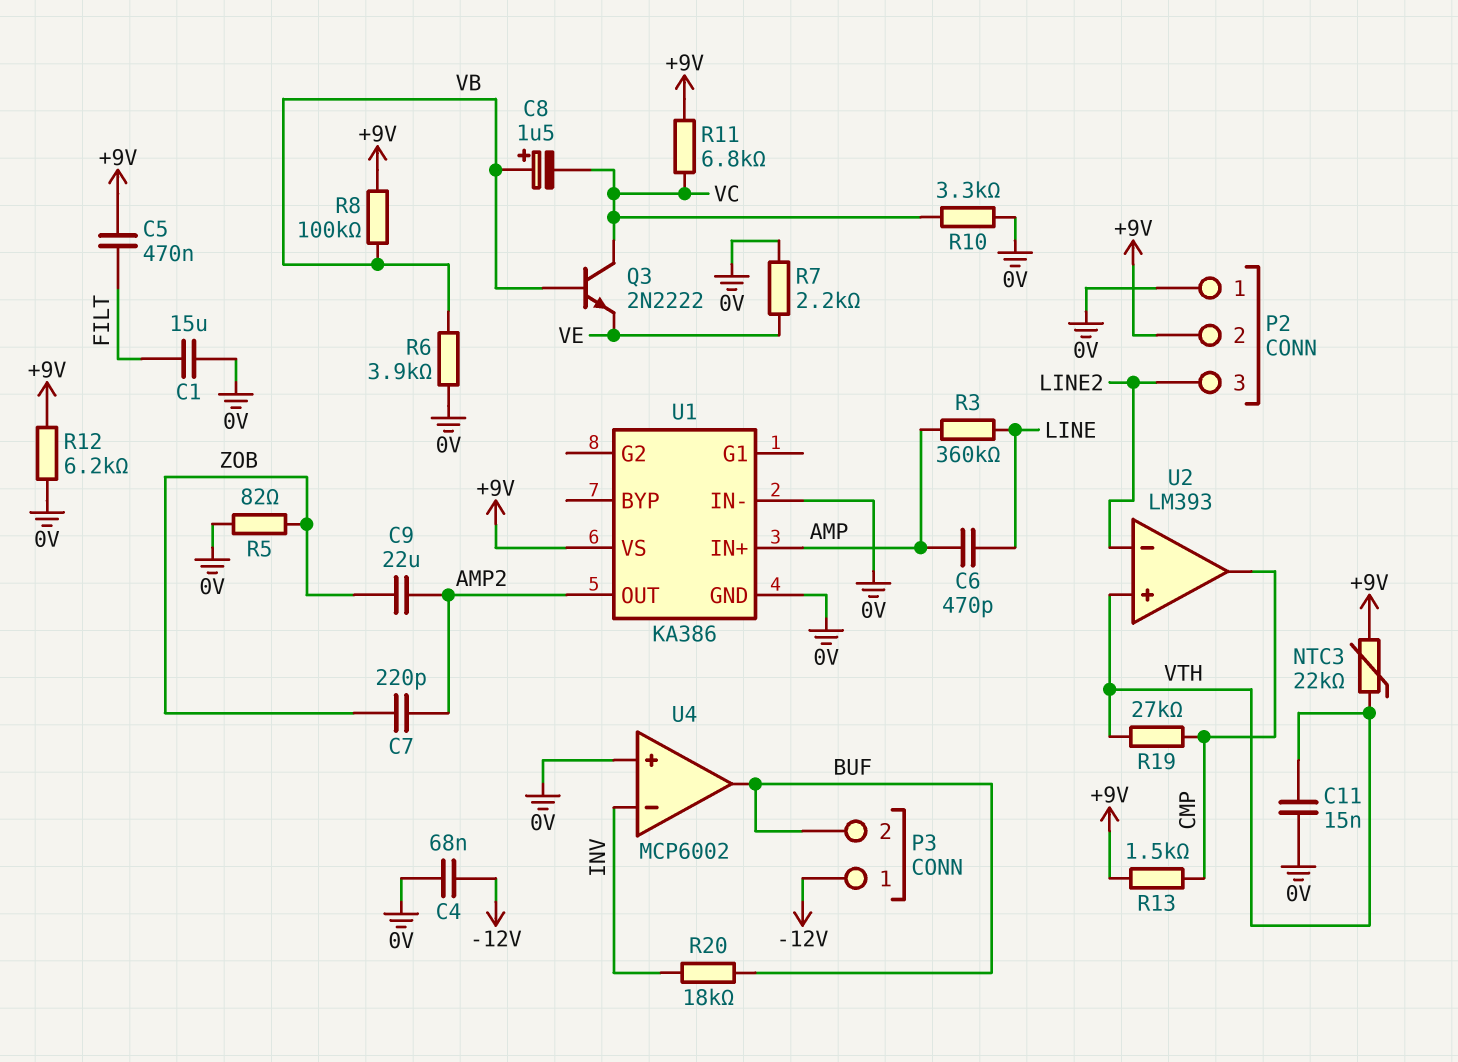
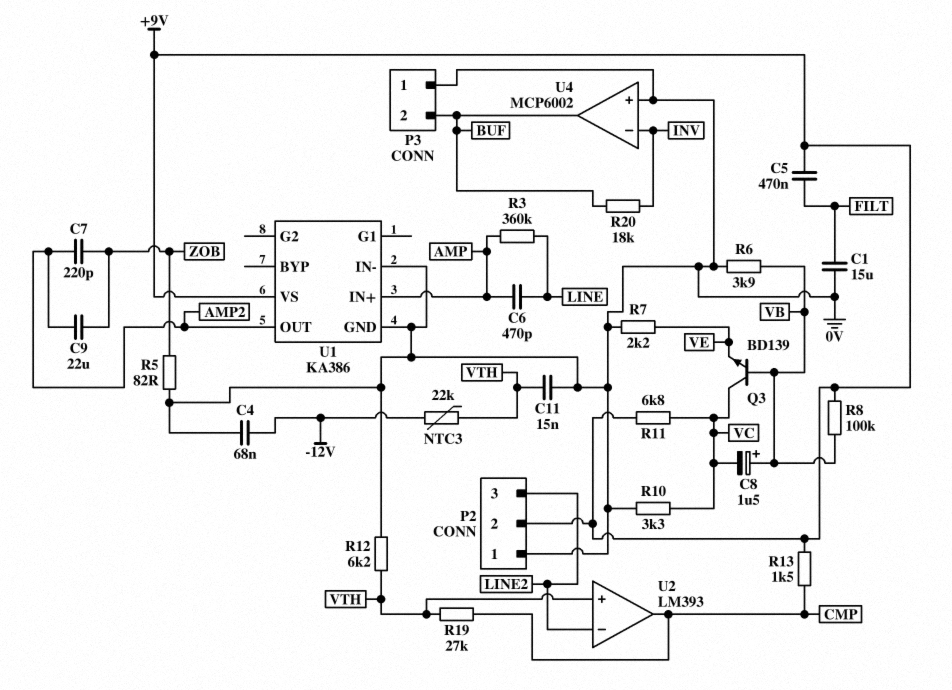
NTC3: 22k (+9V, VTH) -> 22k (-12V, VTH)
P3 pin 1: -12V -> 0V
Q3: NPN 2N2222 (B VB, C VC, E VE) -> NPN BD139 (B VB, C VC, E VE)
R12: 6.2k (+9V, 0V) -> 6.2k (0V, VTH)

